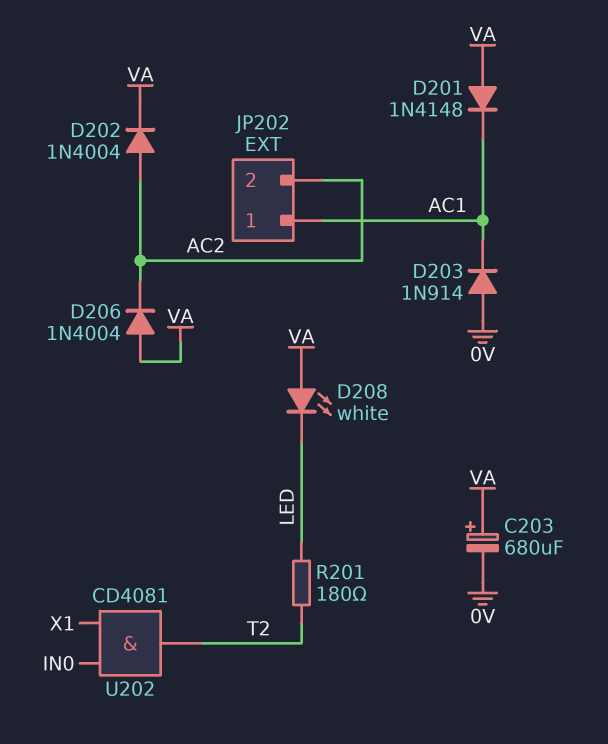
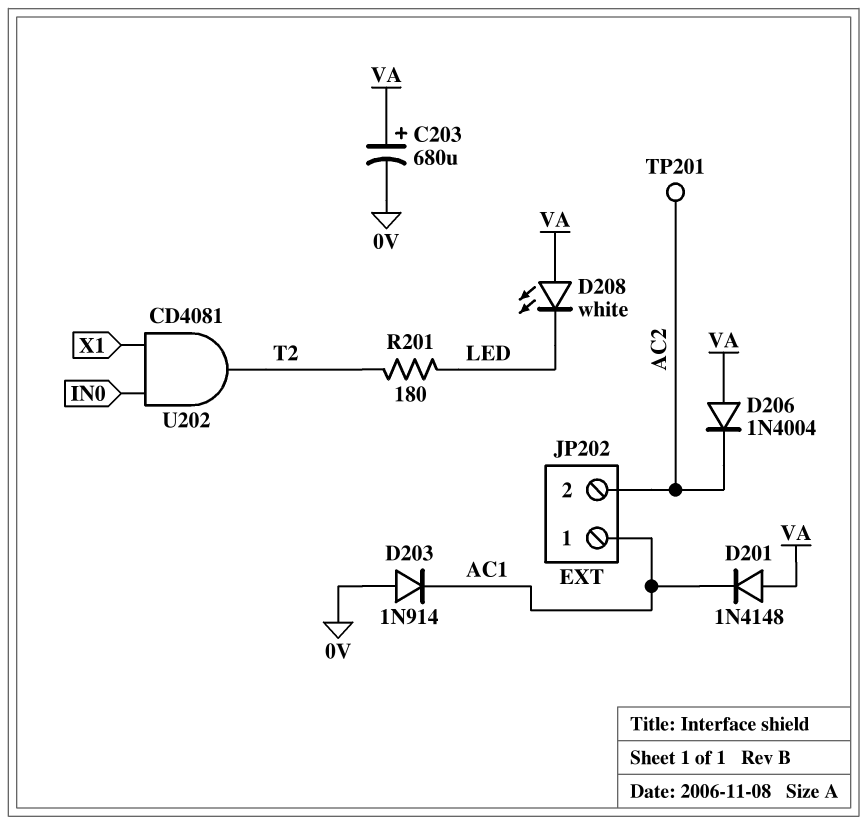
D202: diode 1N4004 (A AC2, K VA) -> none
TP201: none -> test point (AC2)

